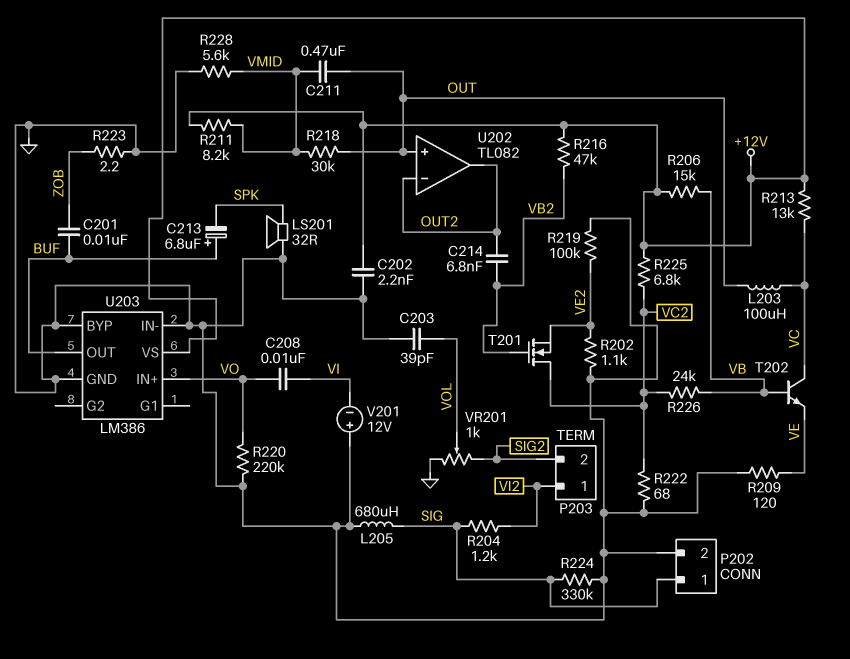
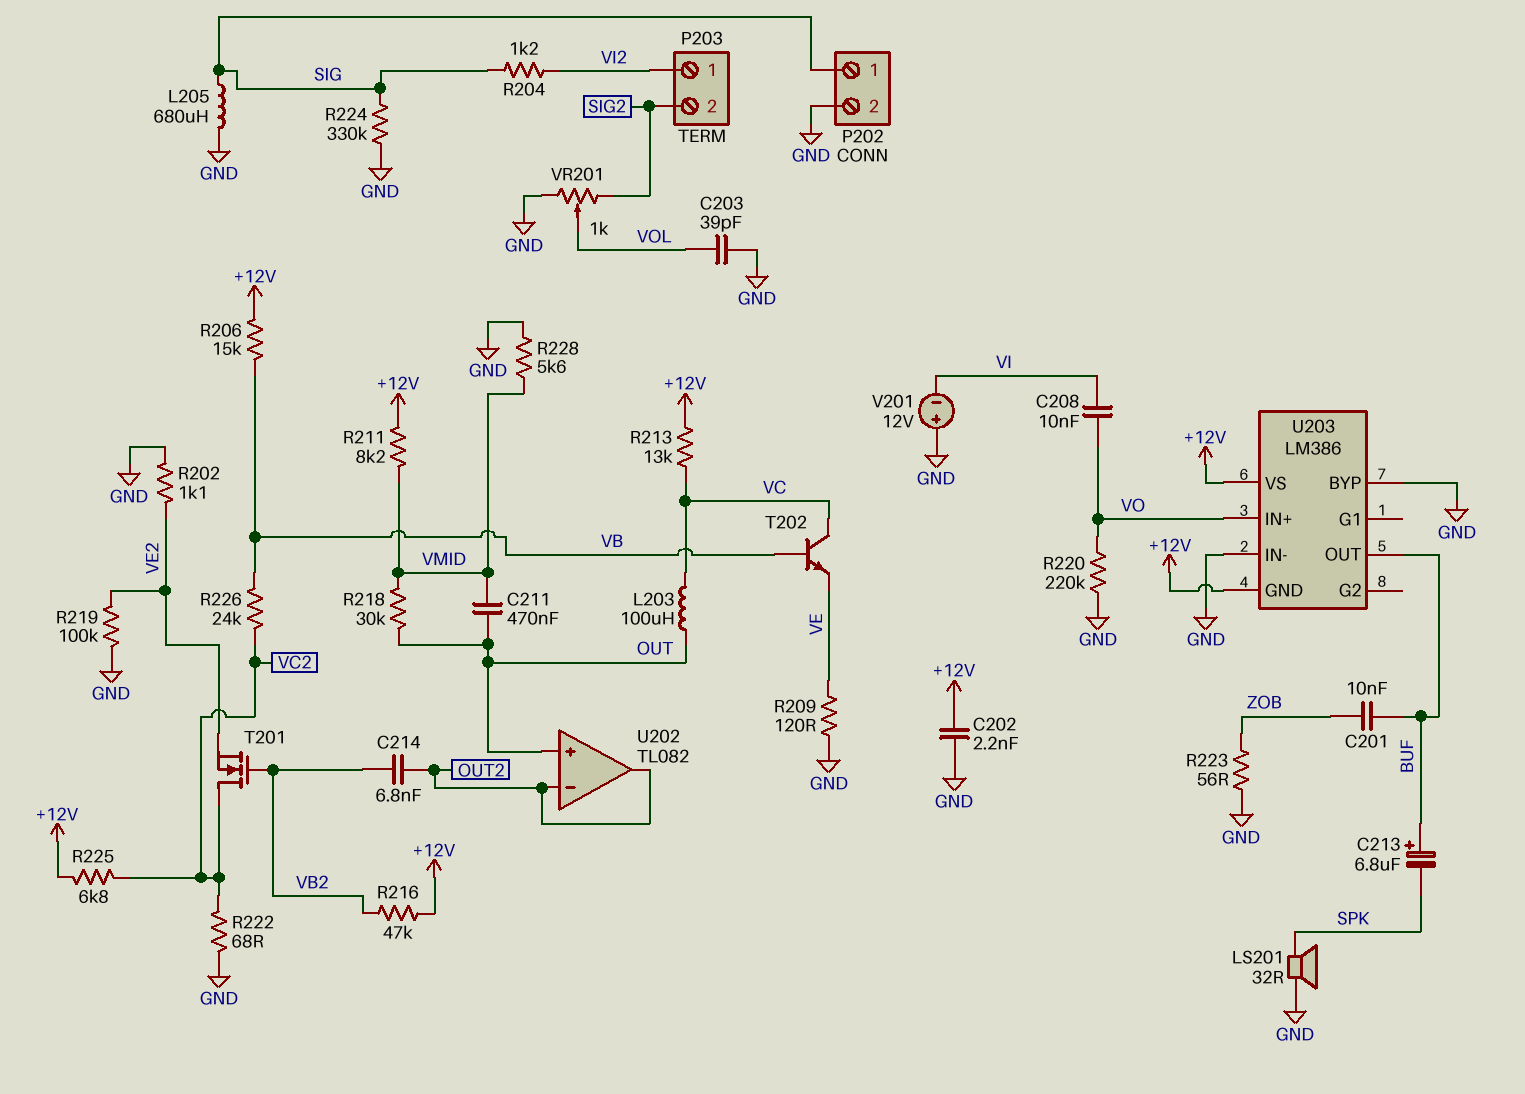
R223: 2.2 (GND, ZOB) -> 56 (GND, ZOB)
U203 pin GND: GND -> +12V

